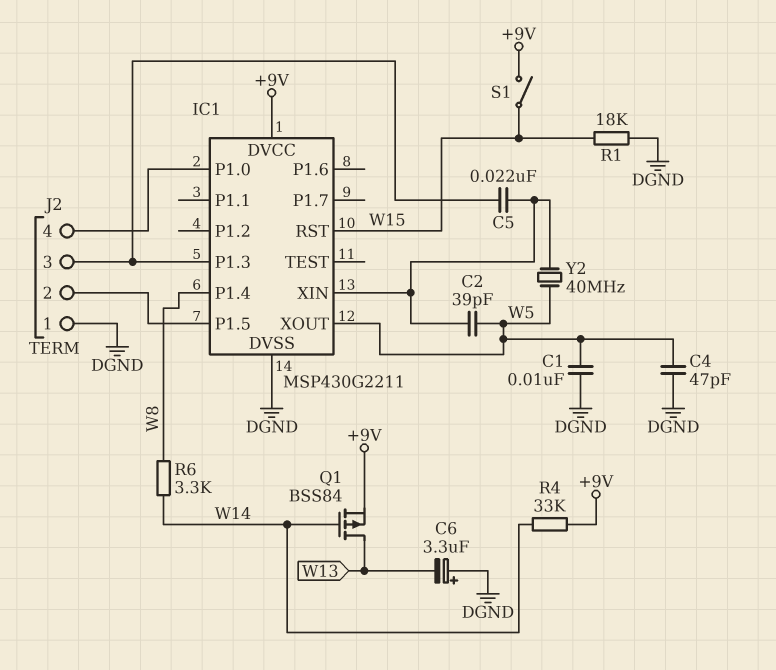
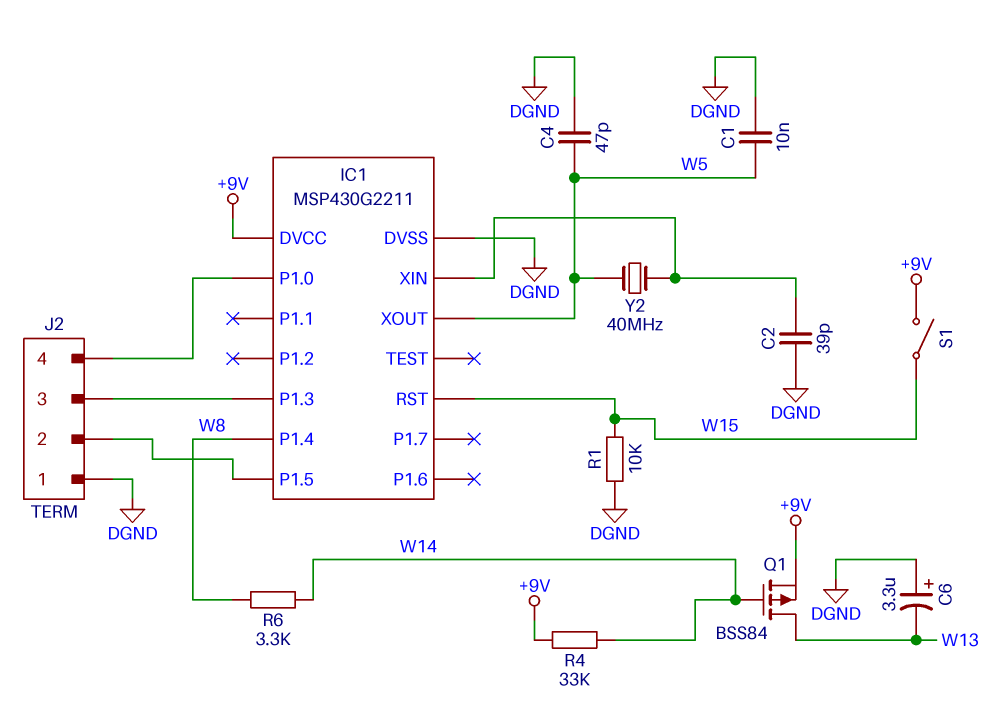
C2: 39pF (IC1/XIN, W5) -> 39pF (DGND, IC1/XIN)
C5: 22nF (IC1/P1.3, IC1/XIN) -> none
R1: 18k (DGND, W15) -> 10k (DGND, W15)

